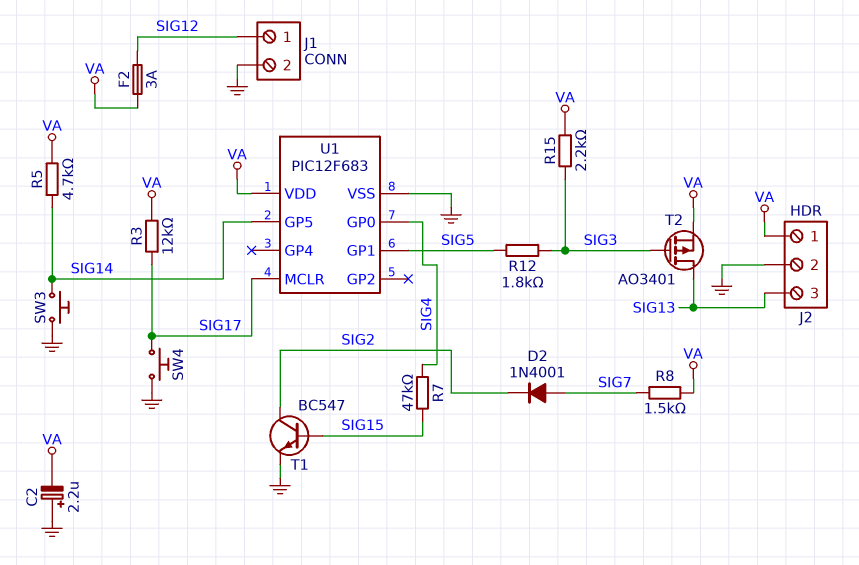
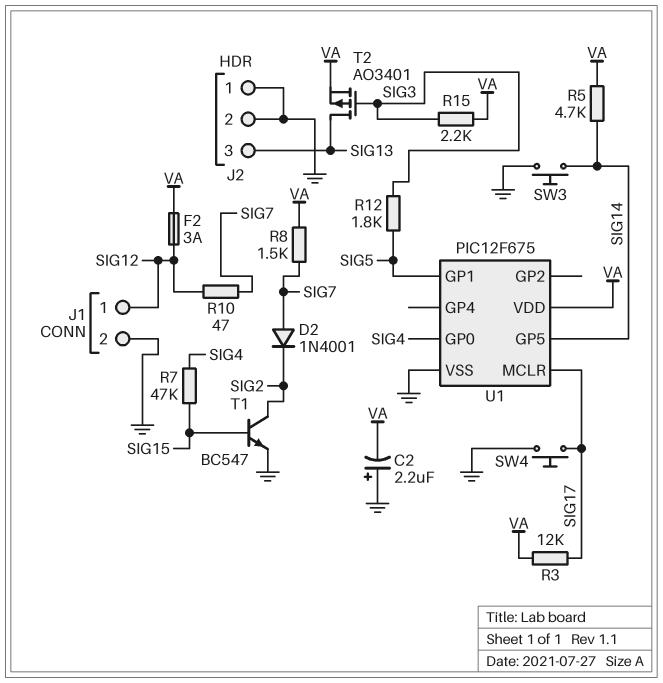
J2 pin 1: VA -> GND
R10: none -> 47 (SIG7, SIG12)
U1: PIC12F683 -> PIC12F675

